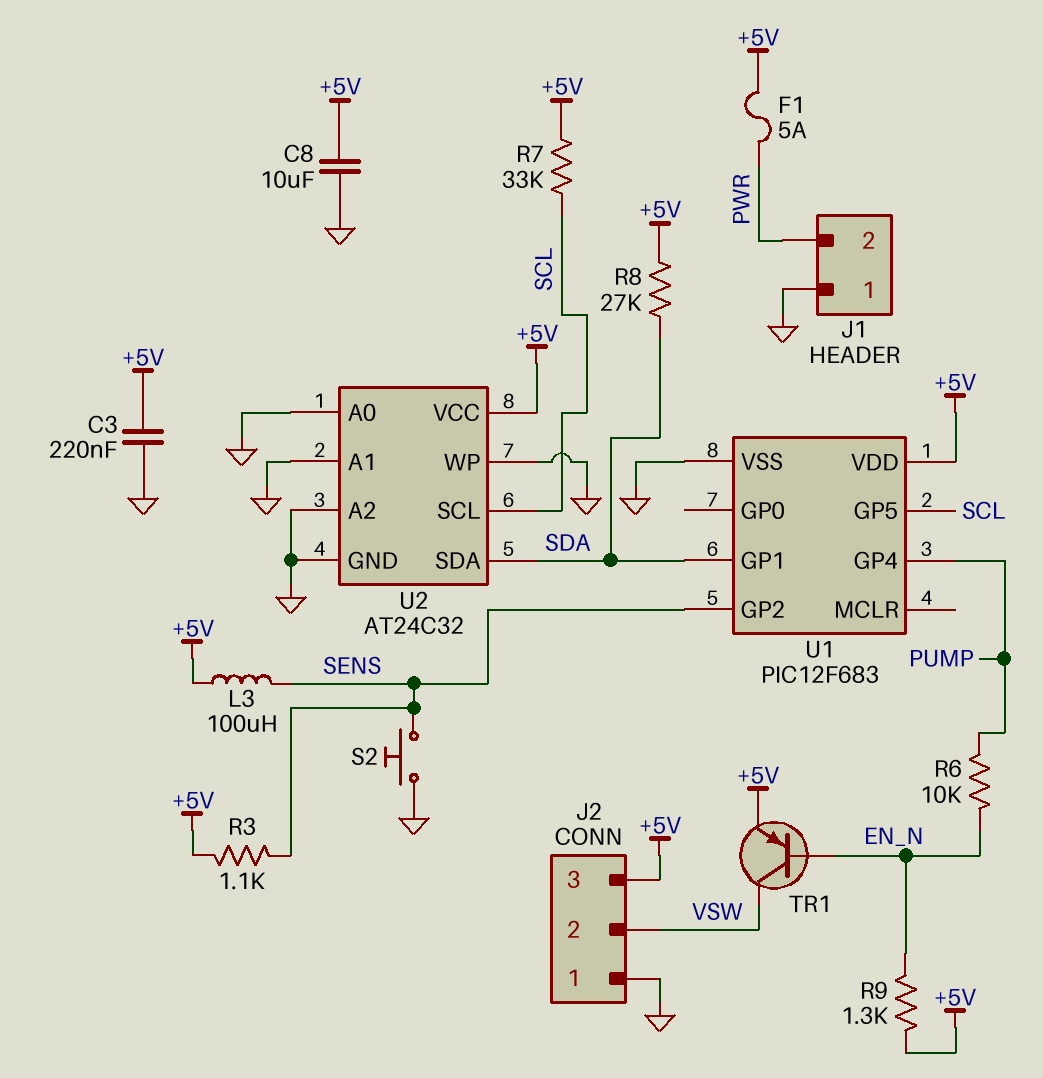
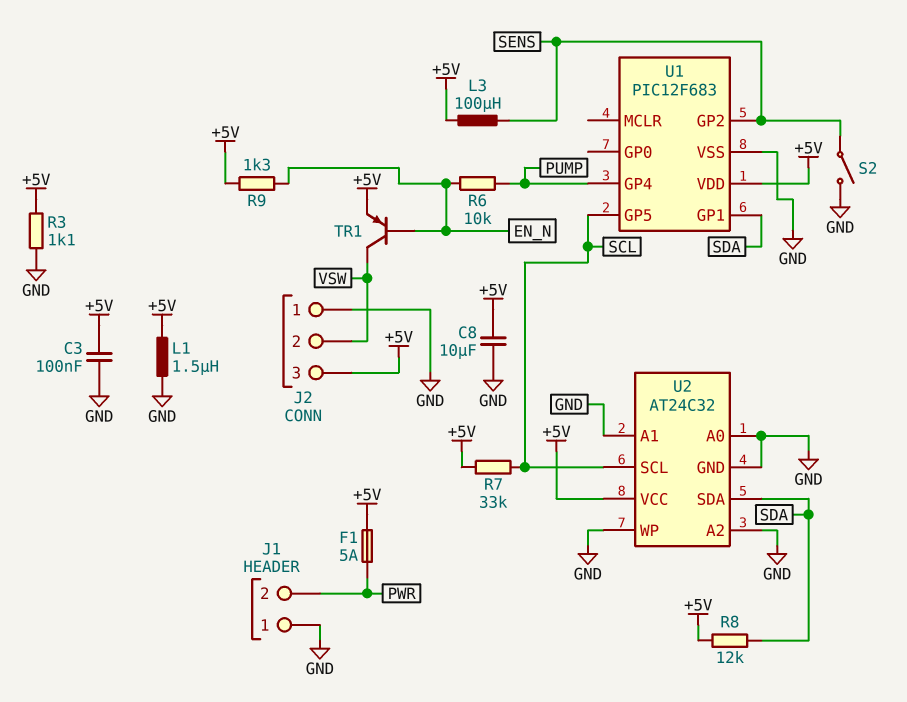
C3: 220nF (+5V, GND) -> 100nF (+5V, GND)
L1: none -> 1.5uH (+5V, GND)
R3: 1.1k (+5V, SENS) -> 1.1k (+5V, GND)
R8: 27k (+5V, SDA) -> 12k (+5V, SDA)
S2: button (GND, SENS) -> switch (GND, SENS)

